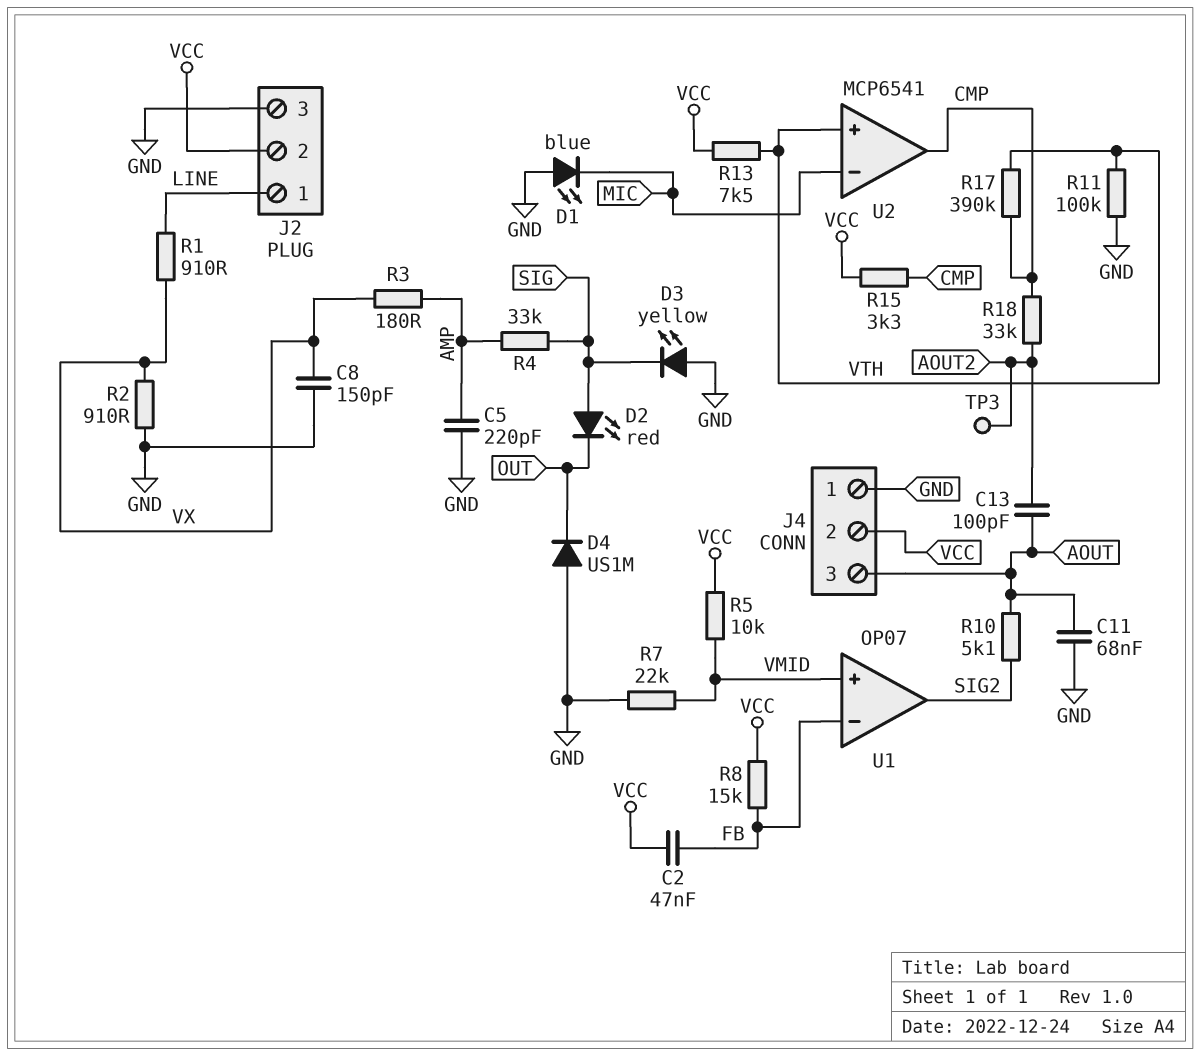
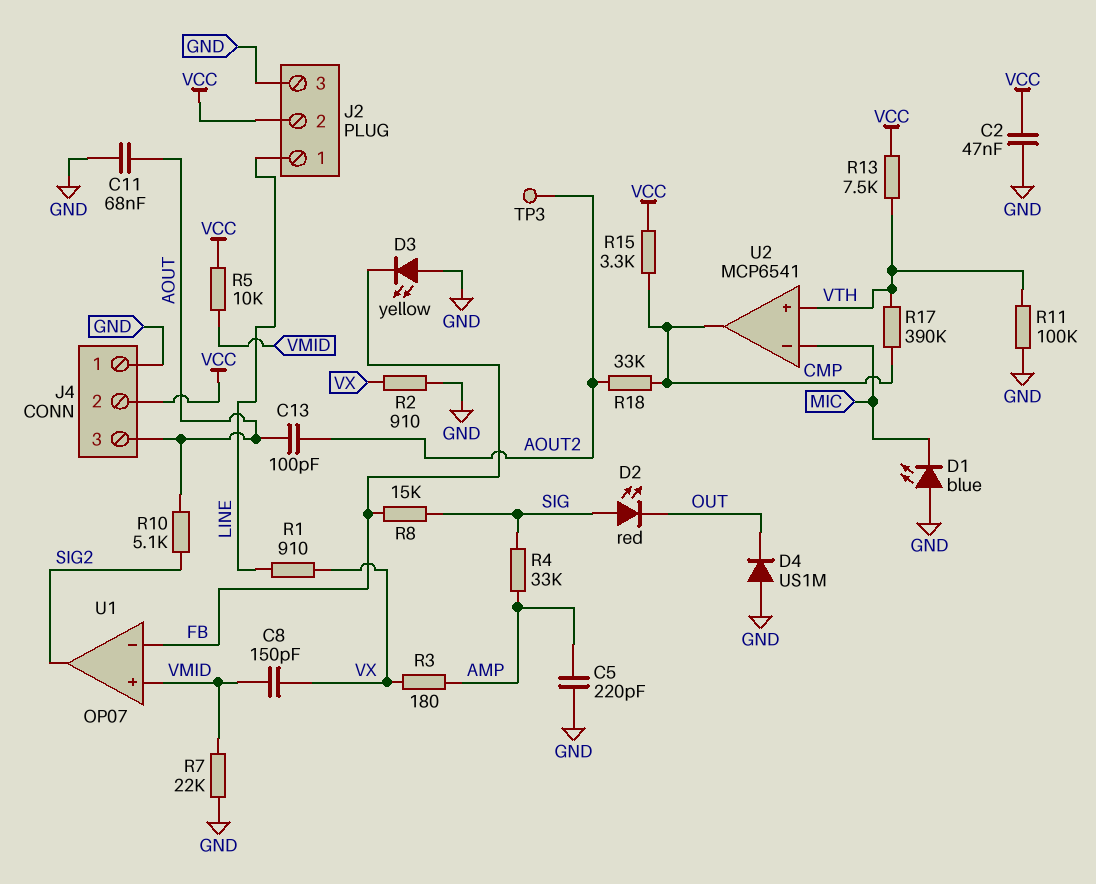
C2: 47nF (FB, VCC) -> 47nF (GND, VCC)
C8: 150pF (GND, VX) -> 150pF (VMID, VX)
D3: LED yellow (A GND, K SIG) -> LED yellow (A GND, K FB)
R8: 15k (FB, VCC) -> 15k (FB, SIG)

